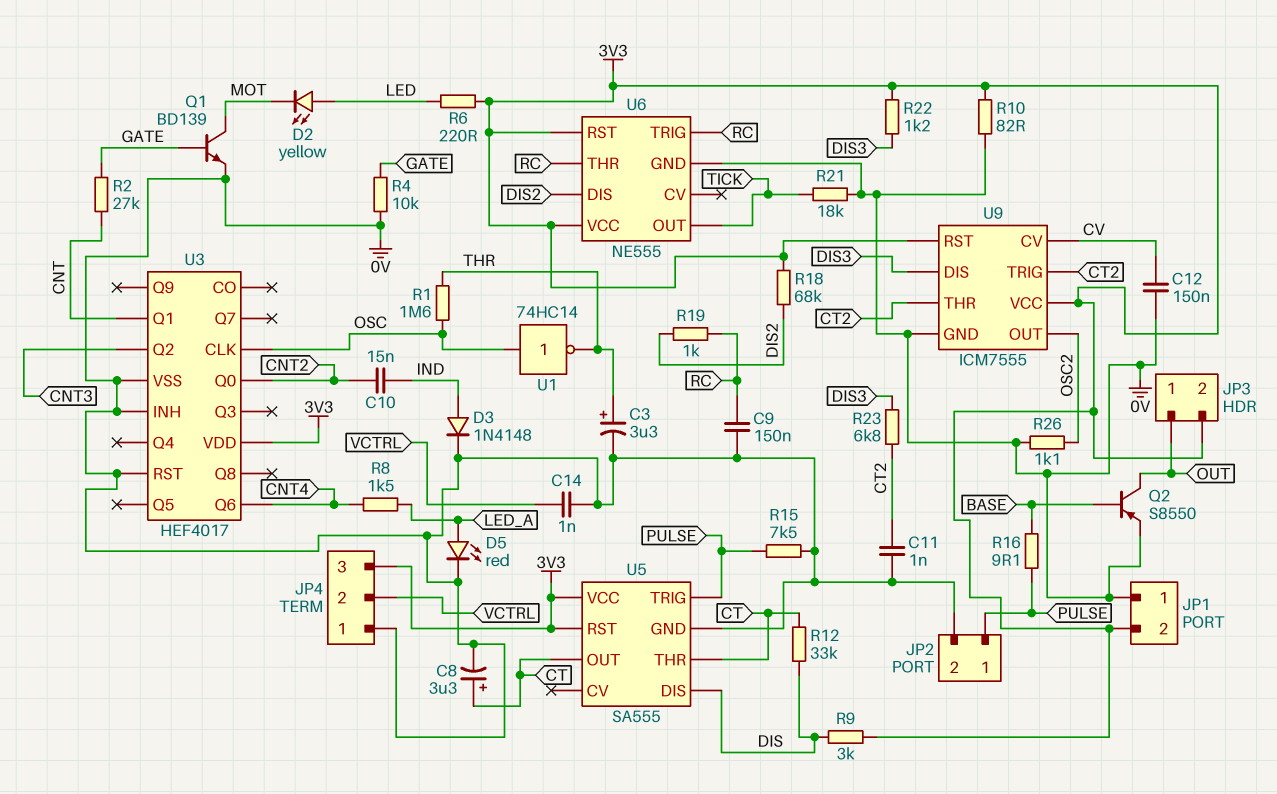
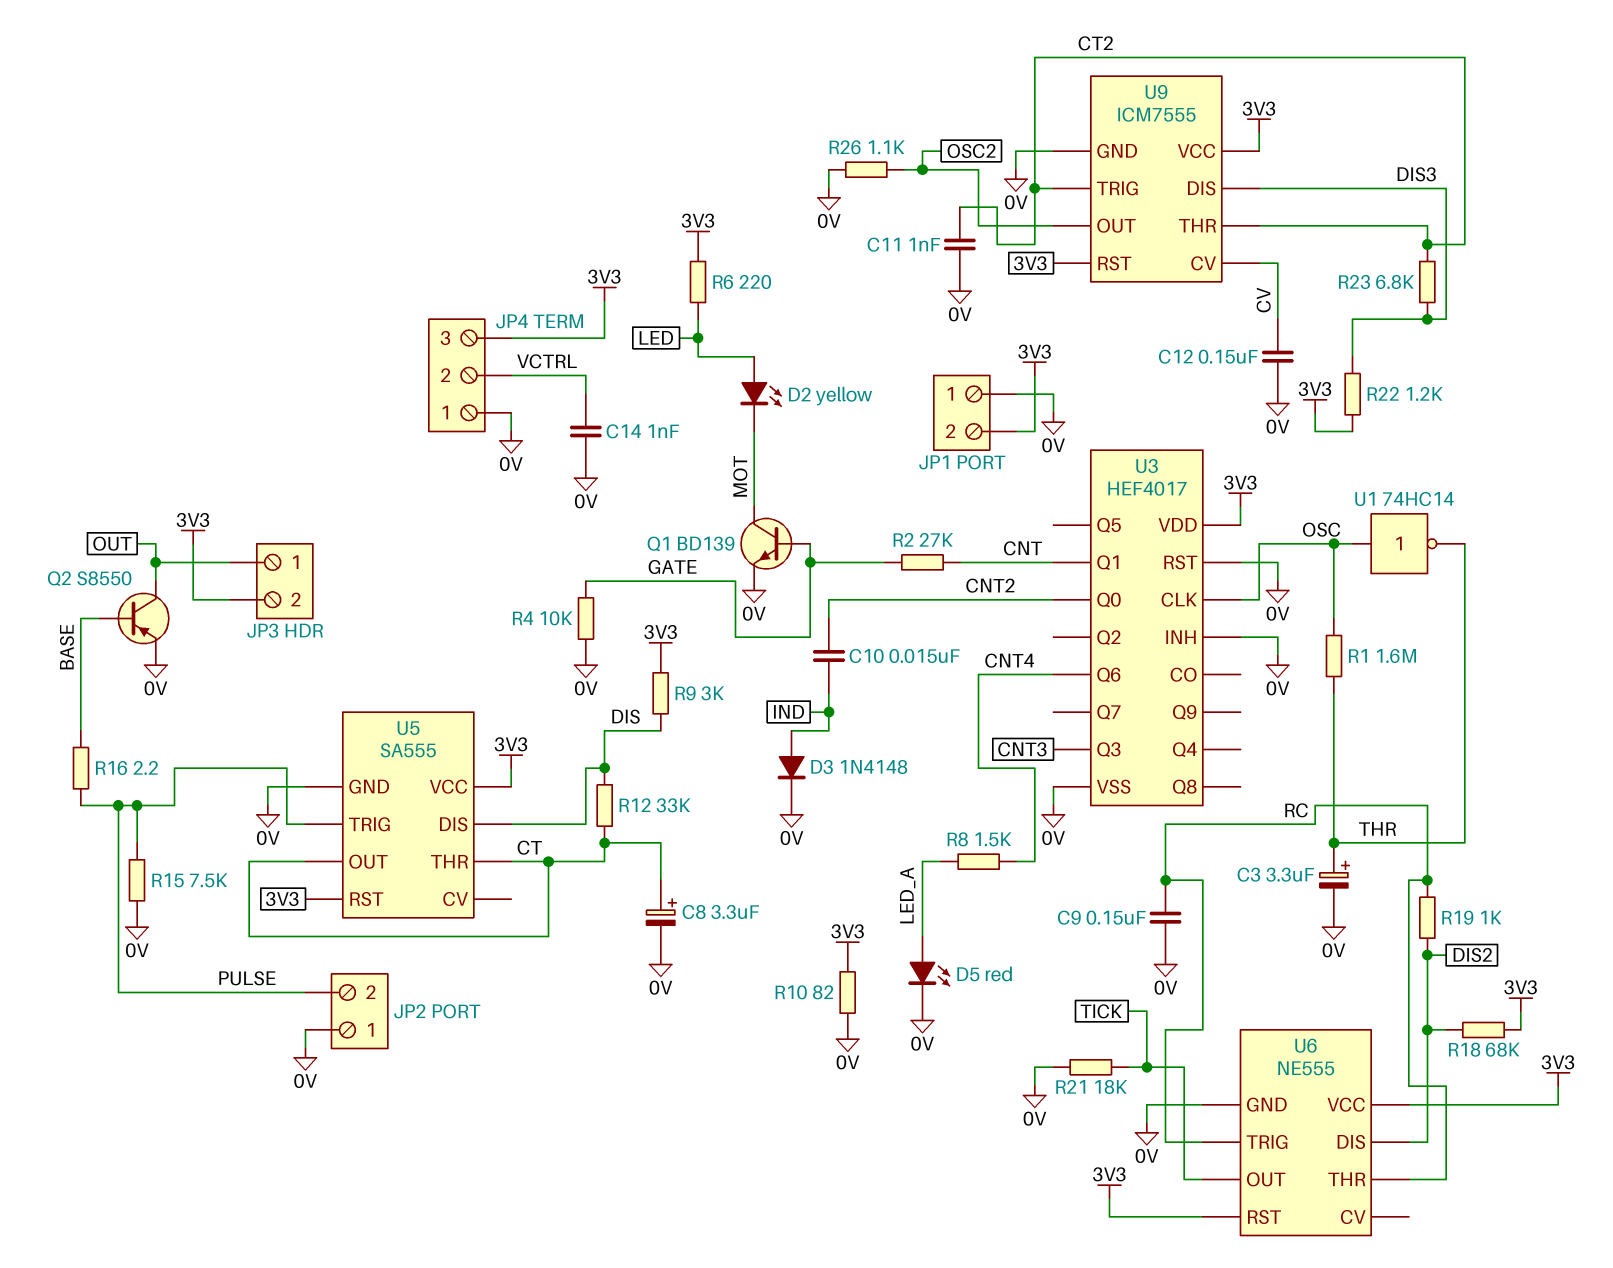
JP2 pin 1: PULSE -> 0V
JP2 pin 2: 0V -> PULSE
R16: 9.1 (BASE, PULSE) -> 2.2 (BASE, PULSE)
U3 pin Q2: CNT3 -> none
U3 pin Q3: none -> CNT3

